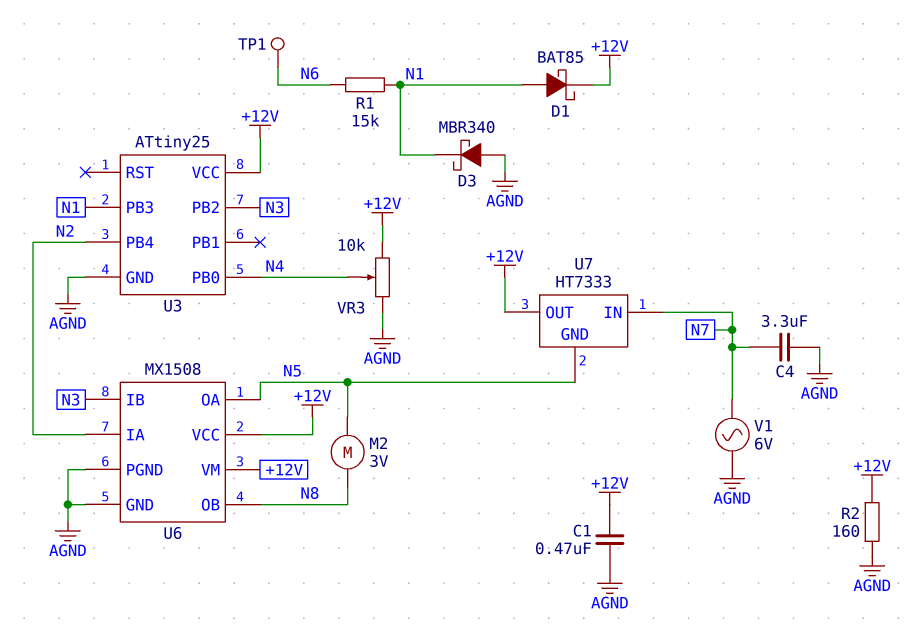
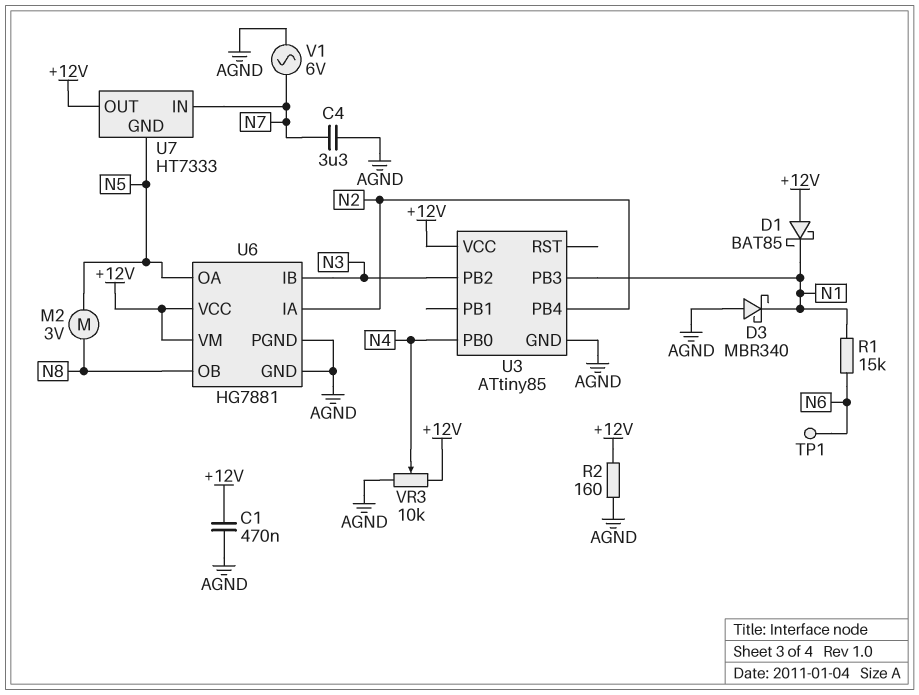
D1: schottky BAT85 (A N1, K +12V) -> schottky BAT85 (A +12V, K N1)
U3: ATtiny25 -> ATtiny85
U6: MX1508 -> HG7881

